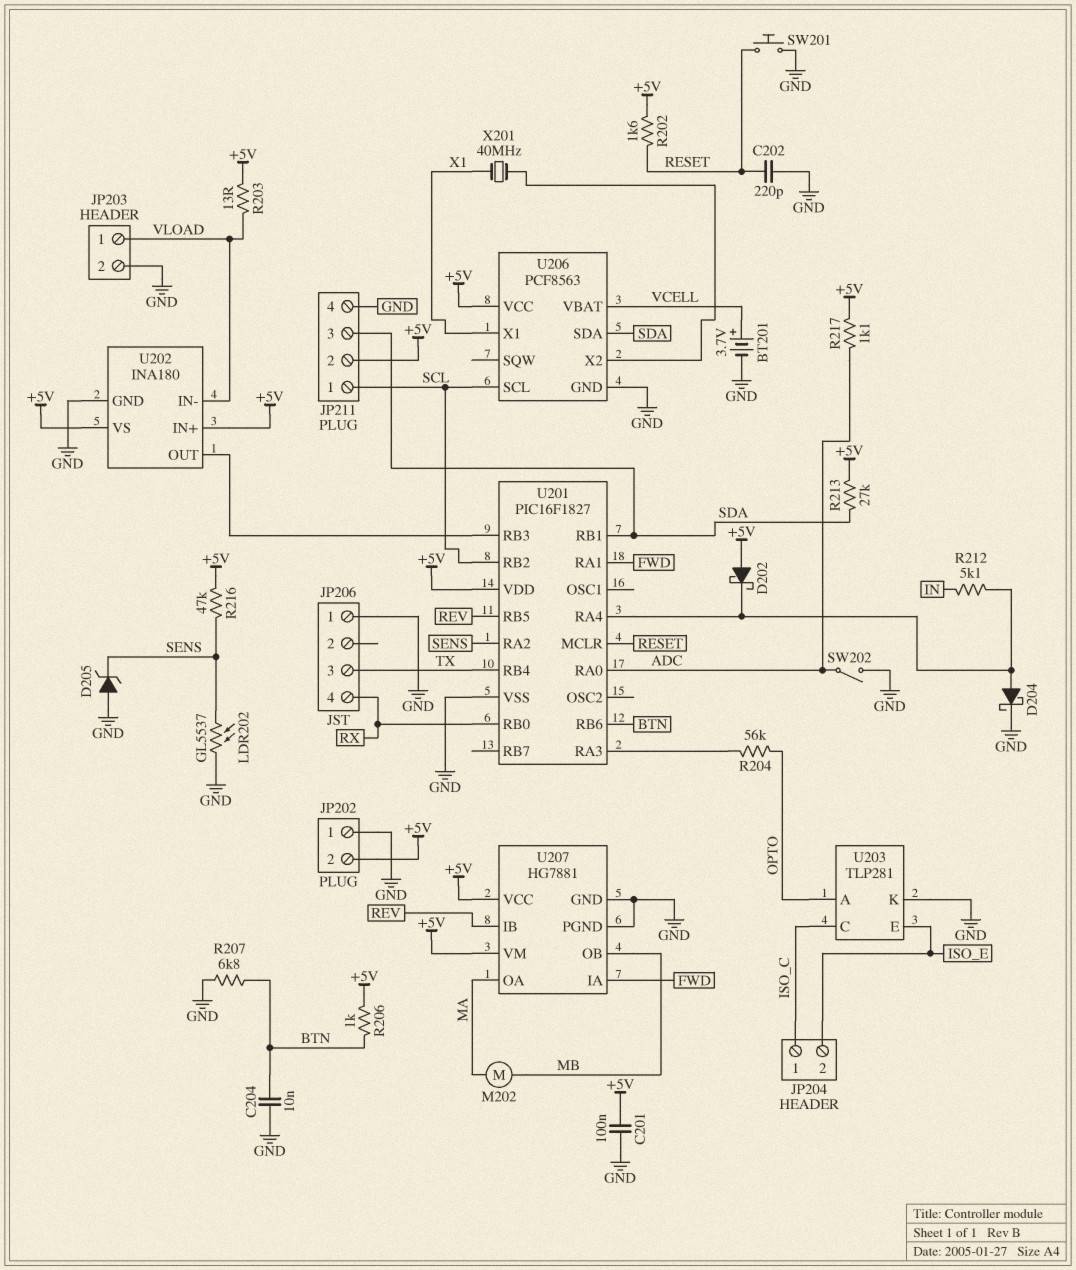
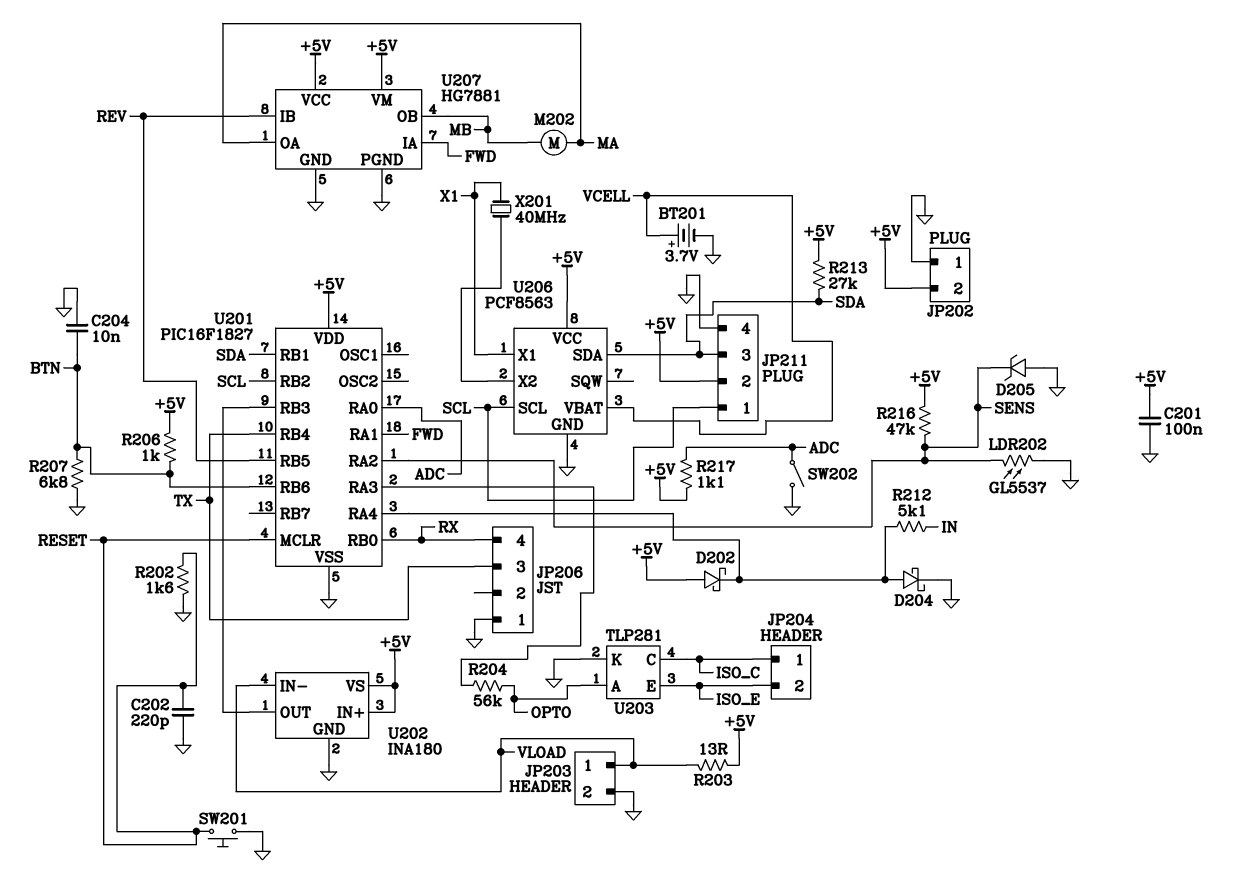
R202: 1.6k (+5V, RESET) -> 1.6k (GND, RESET)

